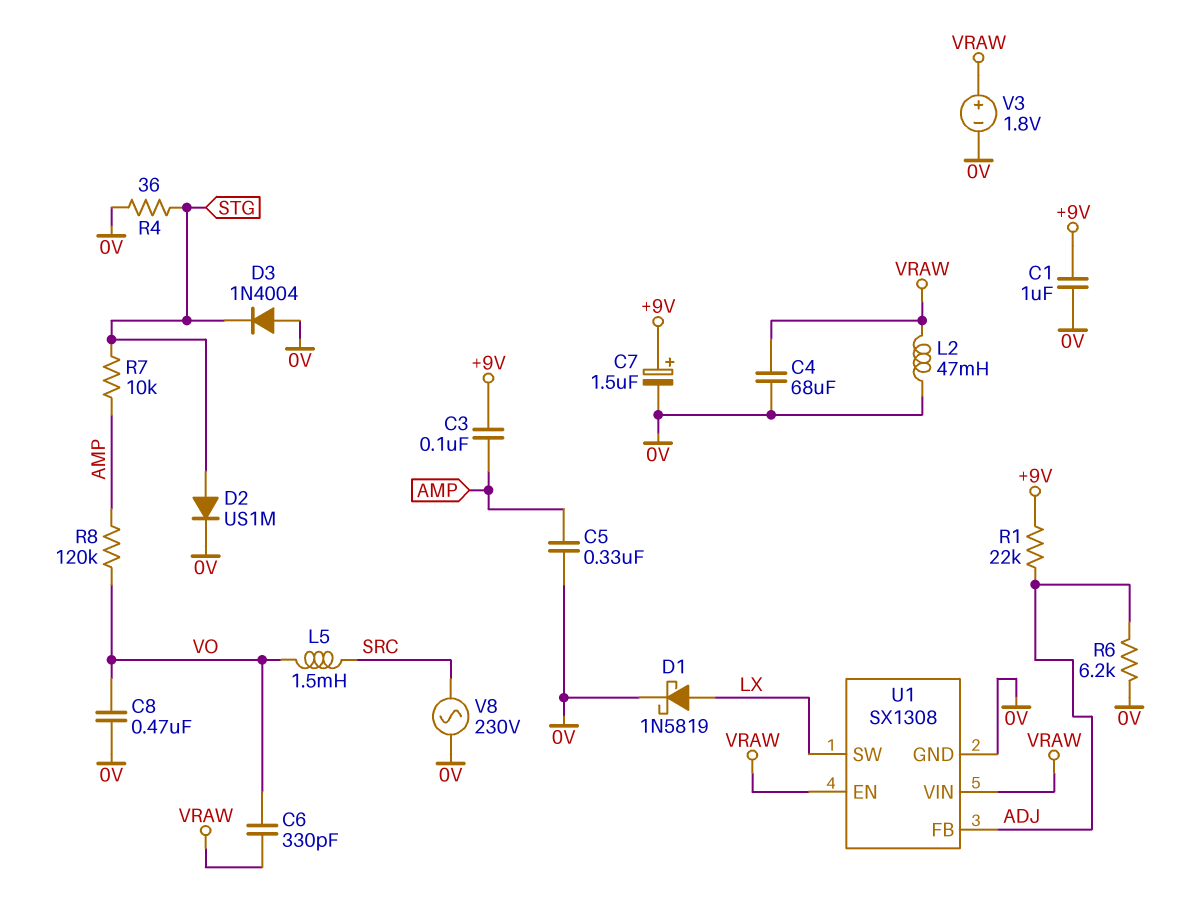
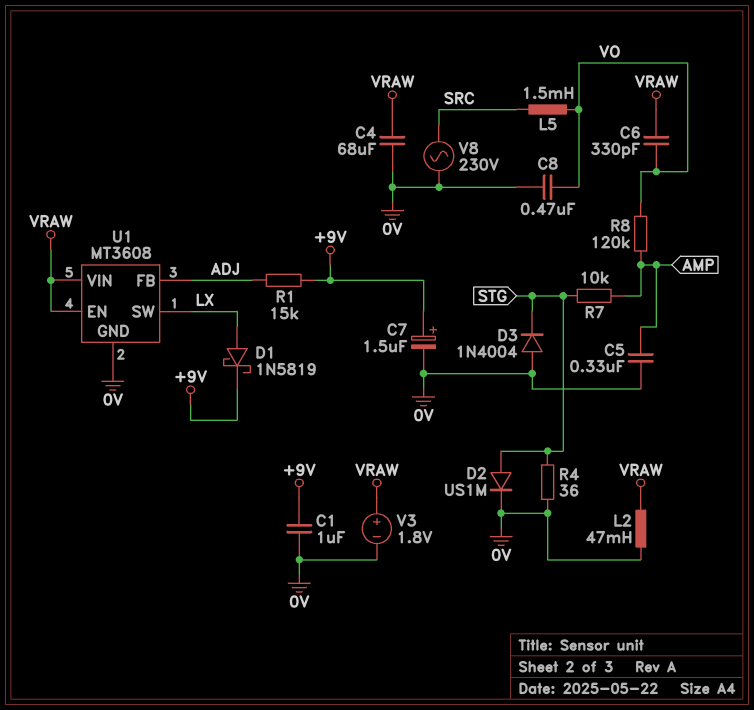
C3: 100nF (+9V, AMP) -> none
D1: schottky 1N5819 (A LX, K 0V) -> schottky 1N5819 (A LX, K +9V)
R1: 22k (+9V, ADJ) -> 15k (+9V, ADJ)
R6: 6.2k (0V, ADJ) -> none
U1: SX1308 -> MT3608

